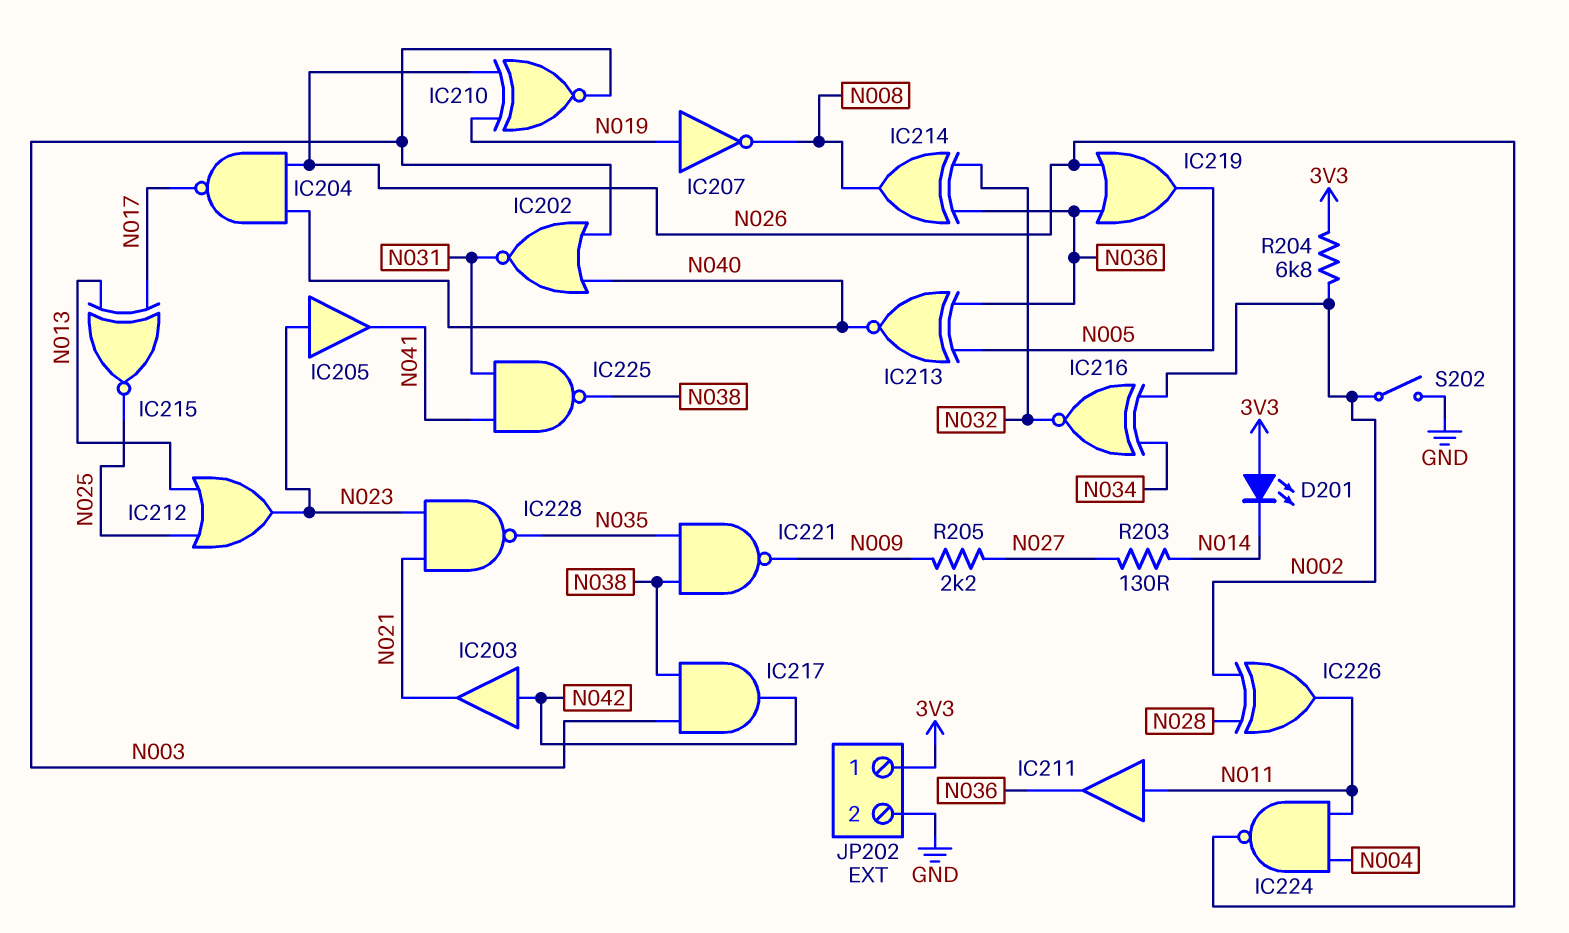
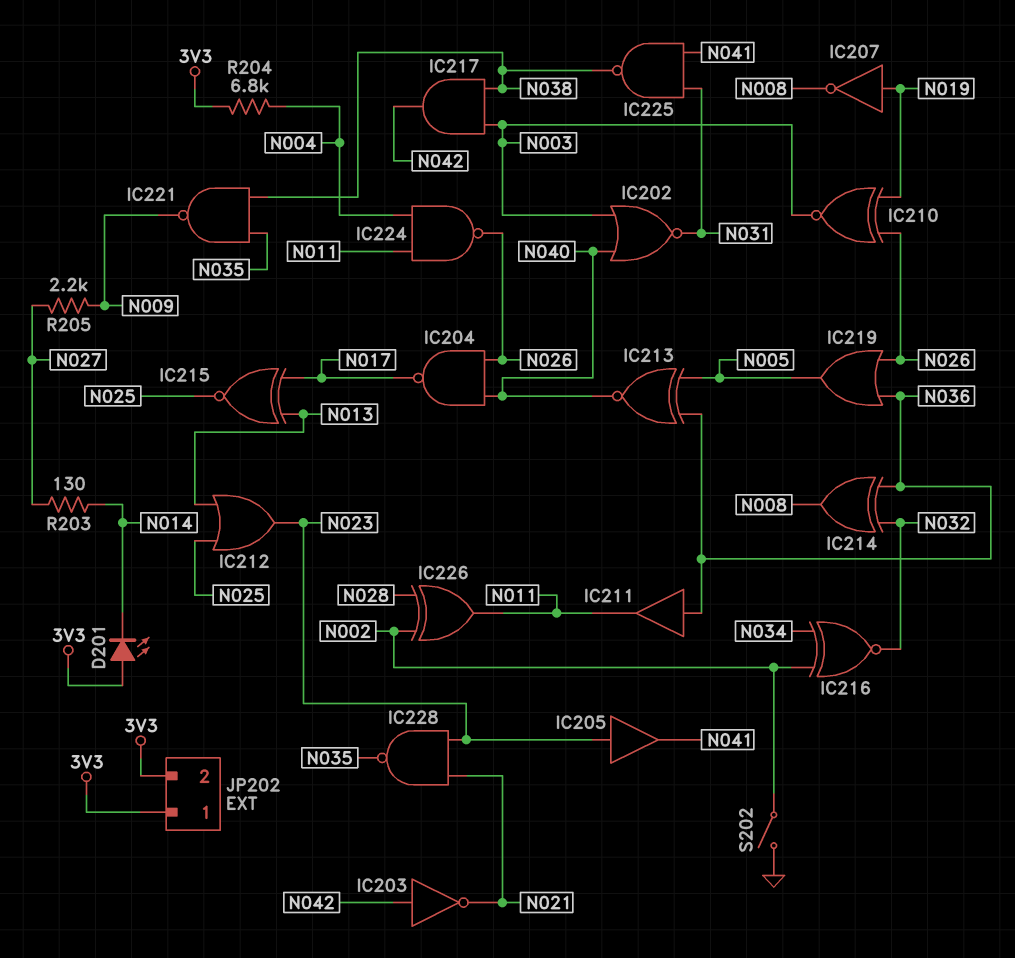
IC203: buffer (in N042, out N021) -> NOT (in N042, out N021)
IC211: buffer (in N011, out N036) -> buffer (in N036, out N011)
JP202 pin 2: GND -> 3V3
R204: 6.8k (3V3, N002) -> 6.8k (3V3, N004)

